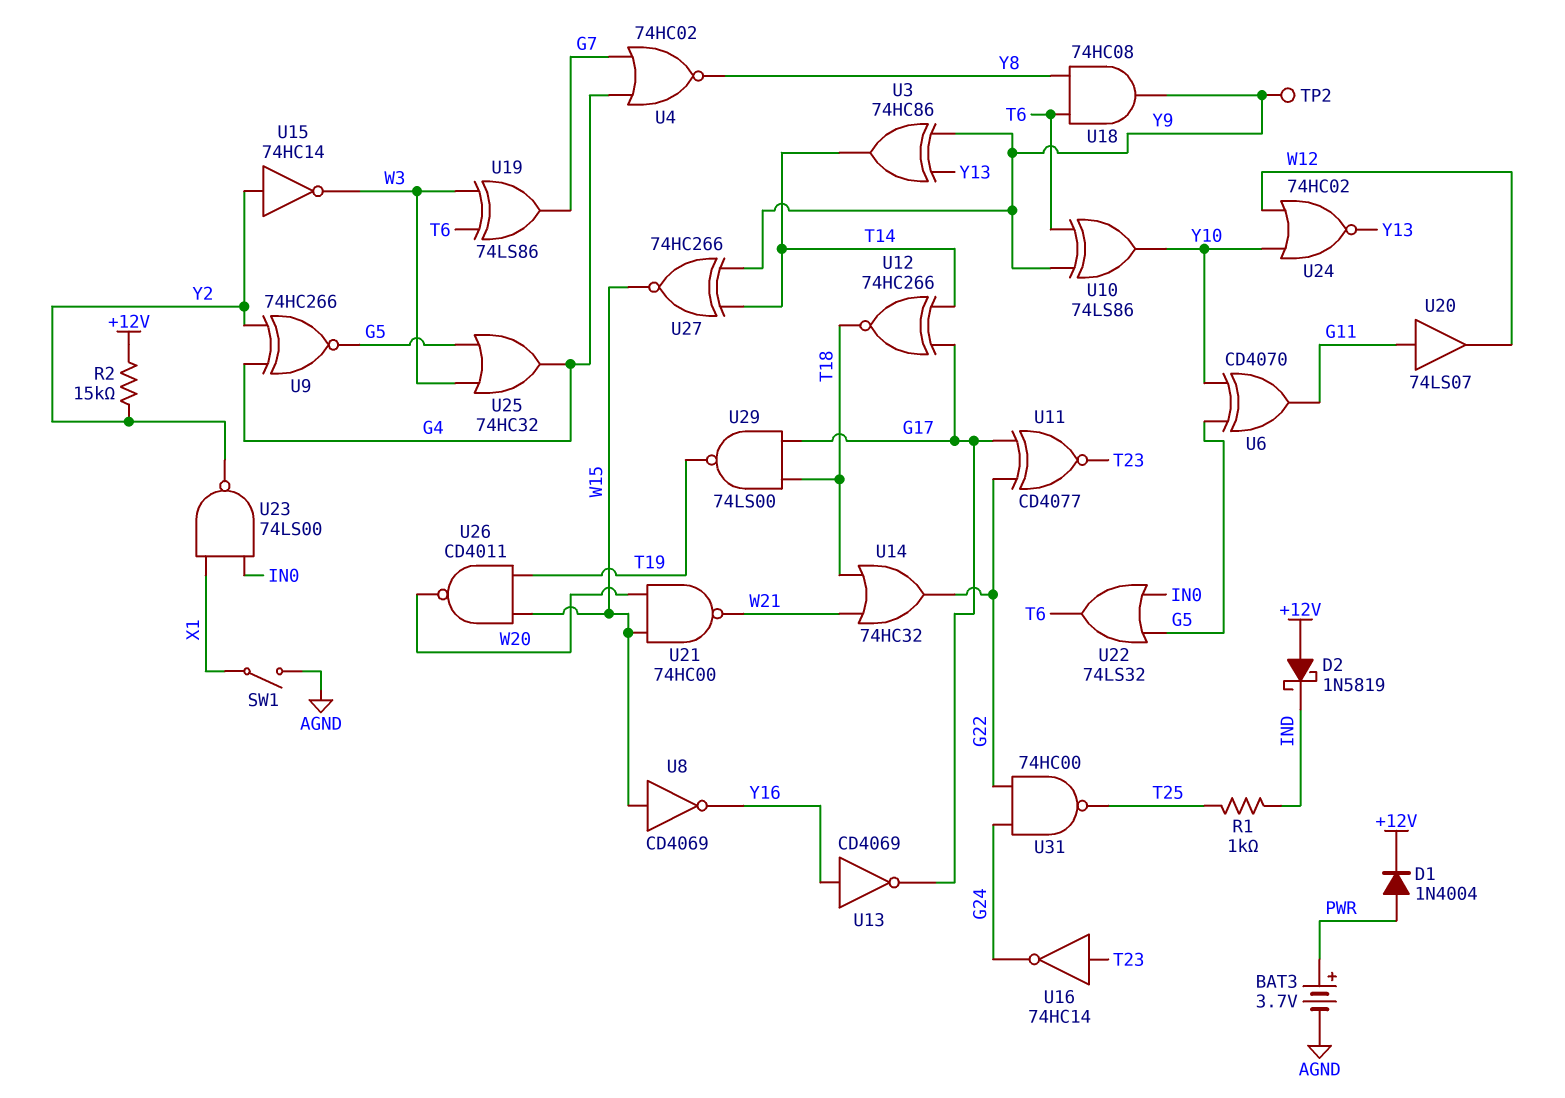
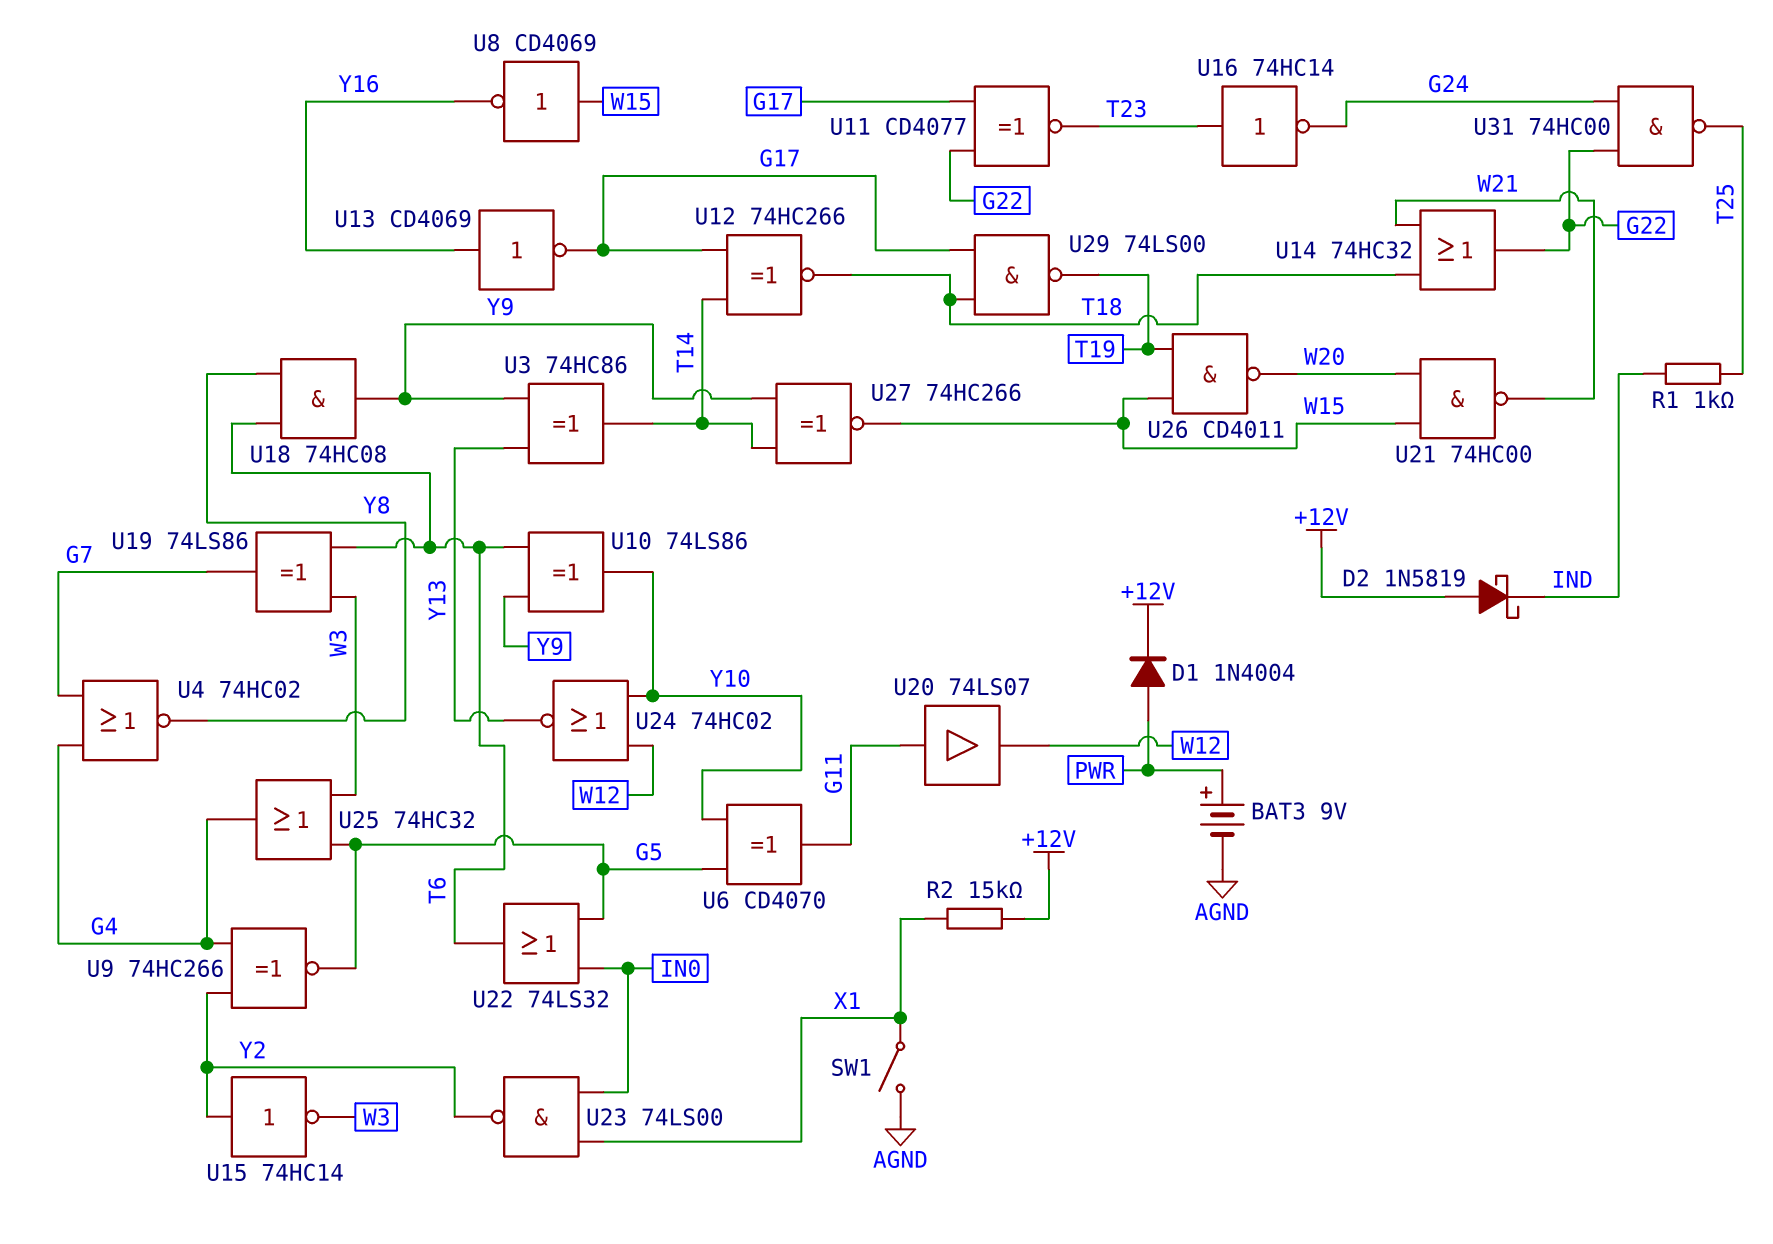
BAT3: 3.7V (plus PWR, minus AGND) -> 9V (plus PWR, minus AGND)
R2: 15k (+12V, Y2) -> 15k (+12V, X1)
TP2: test point (Y9) -> none

